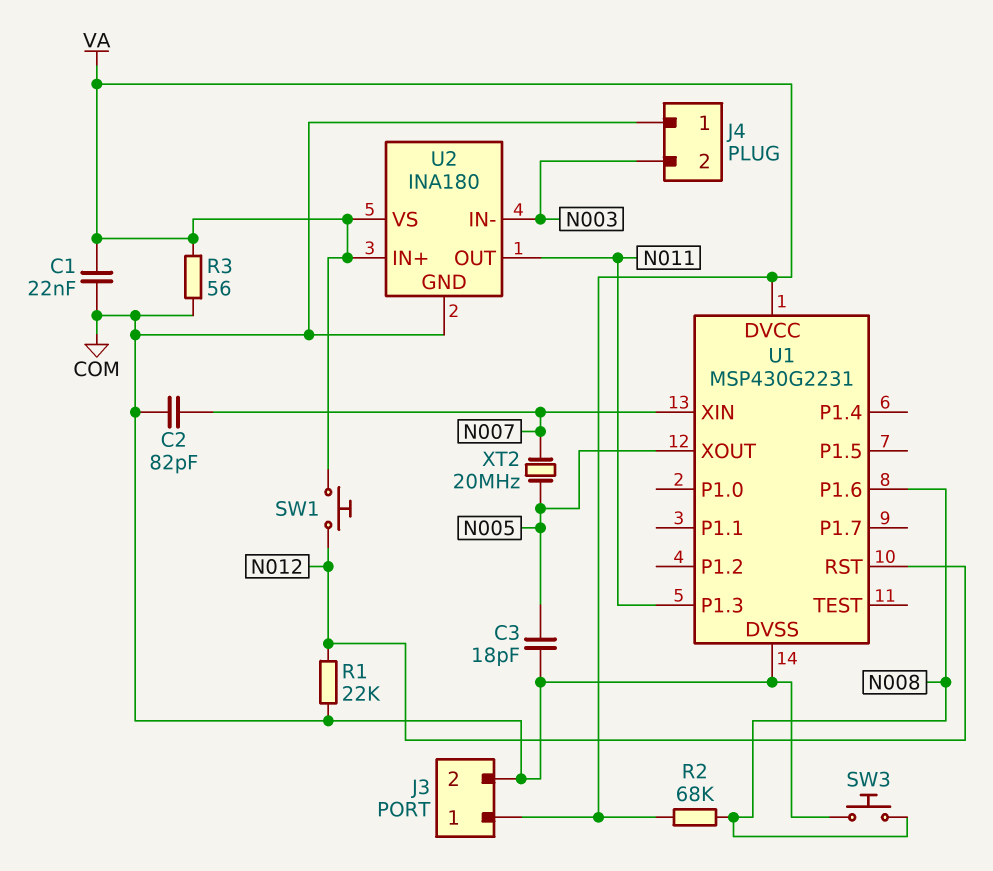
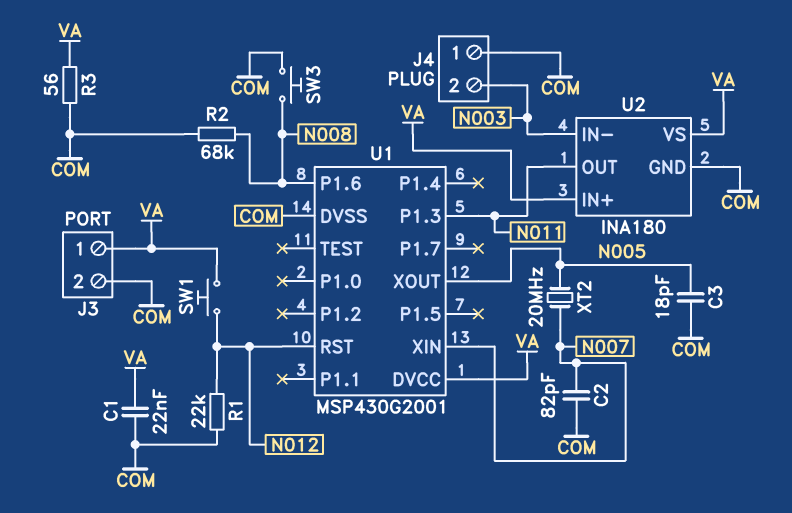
R2: 68k (N008, VA) -> 68k (COM, N008)
U1: MSP430G2231 -> MSP430G2001

